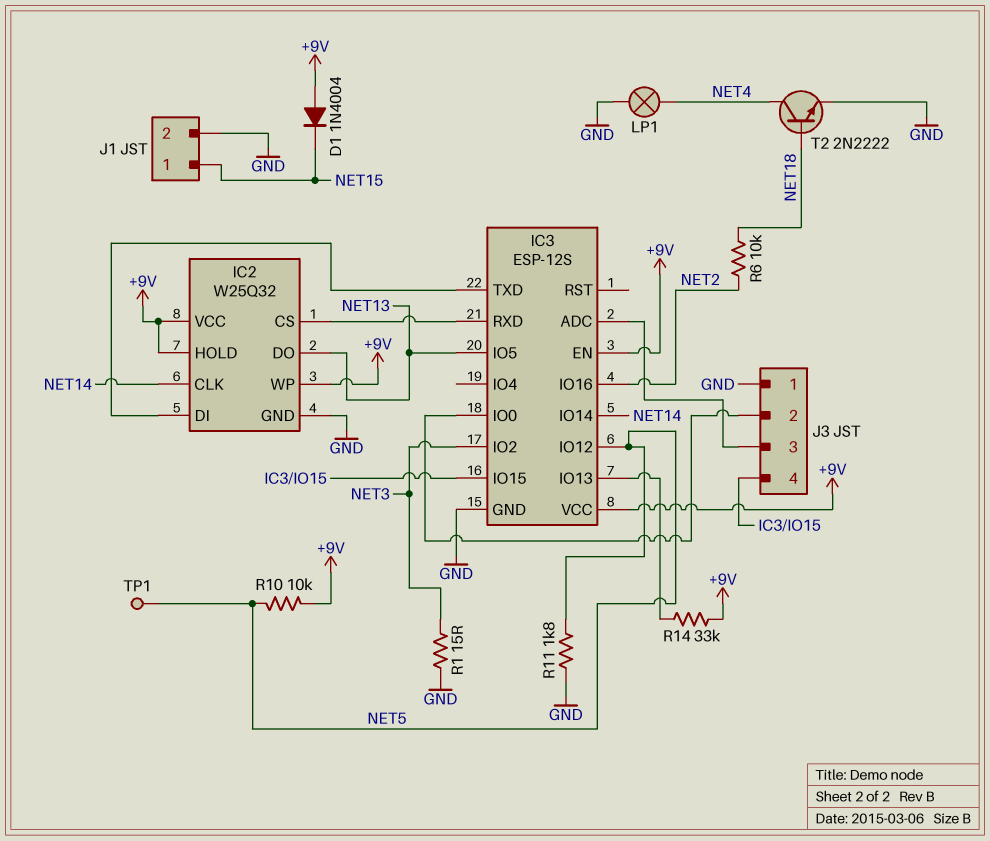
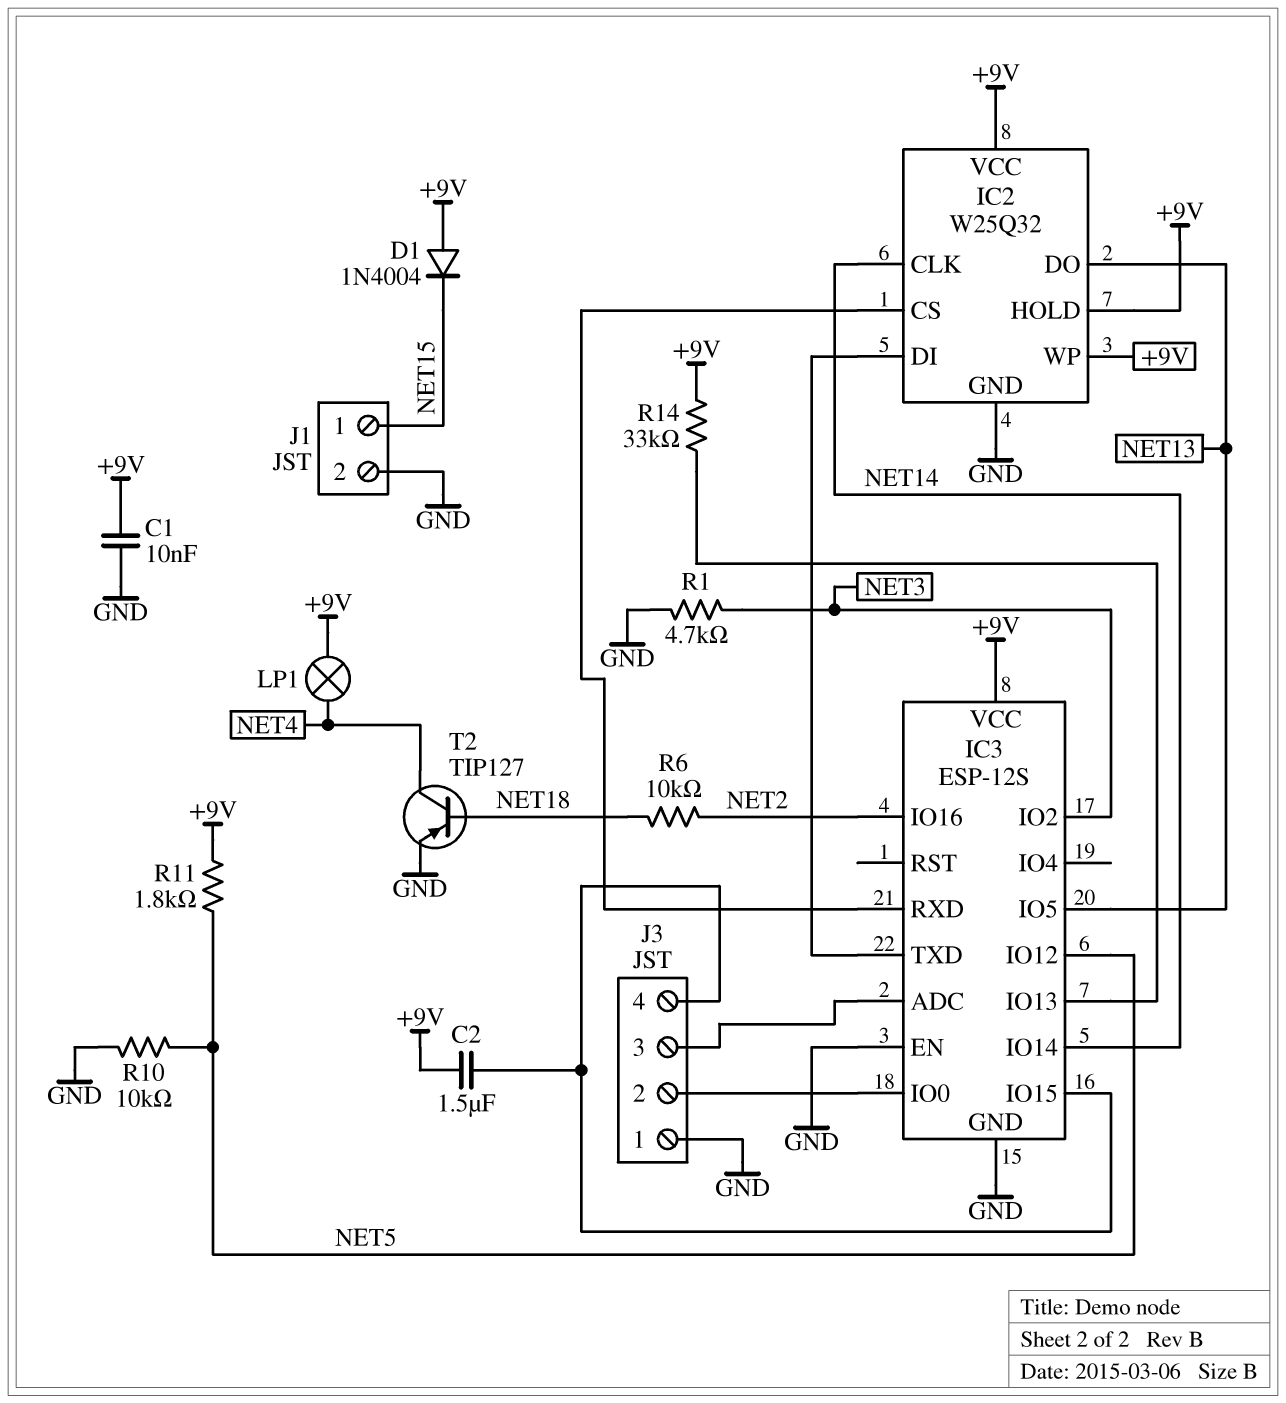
C1: none -> 10nF (+9V, GND)
C2: none -> 1.5uF (+9V, IC3/IO15)
IC3 pin EN: +9V -> GND
LP1: lamp (GND, NET4) -> lamp (+9V, NET4)
R1: 15 (GND, NET3) -> 4.7k (GND, NET3)
R10: 10k (+9V, NET5) -> 10k (GND, NET5)
R11: 1.8k (GND, NET5) -> 1.8k (+9V, NET5)
T2: NPN 2N2222 (B NET18, C NET4, E GND) -> PNP TIP127 (B NET18, C NET4, E GND)
TP1: test point (NET5) -> none

